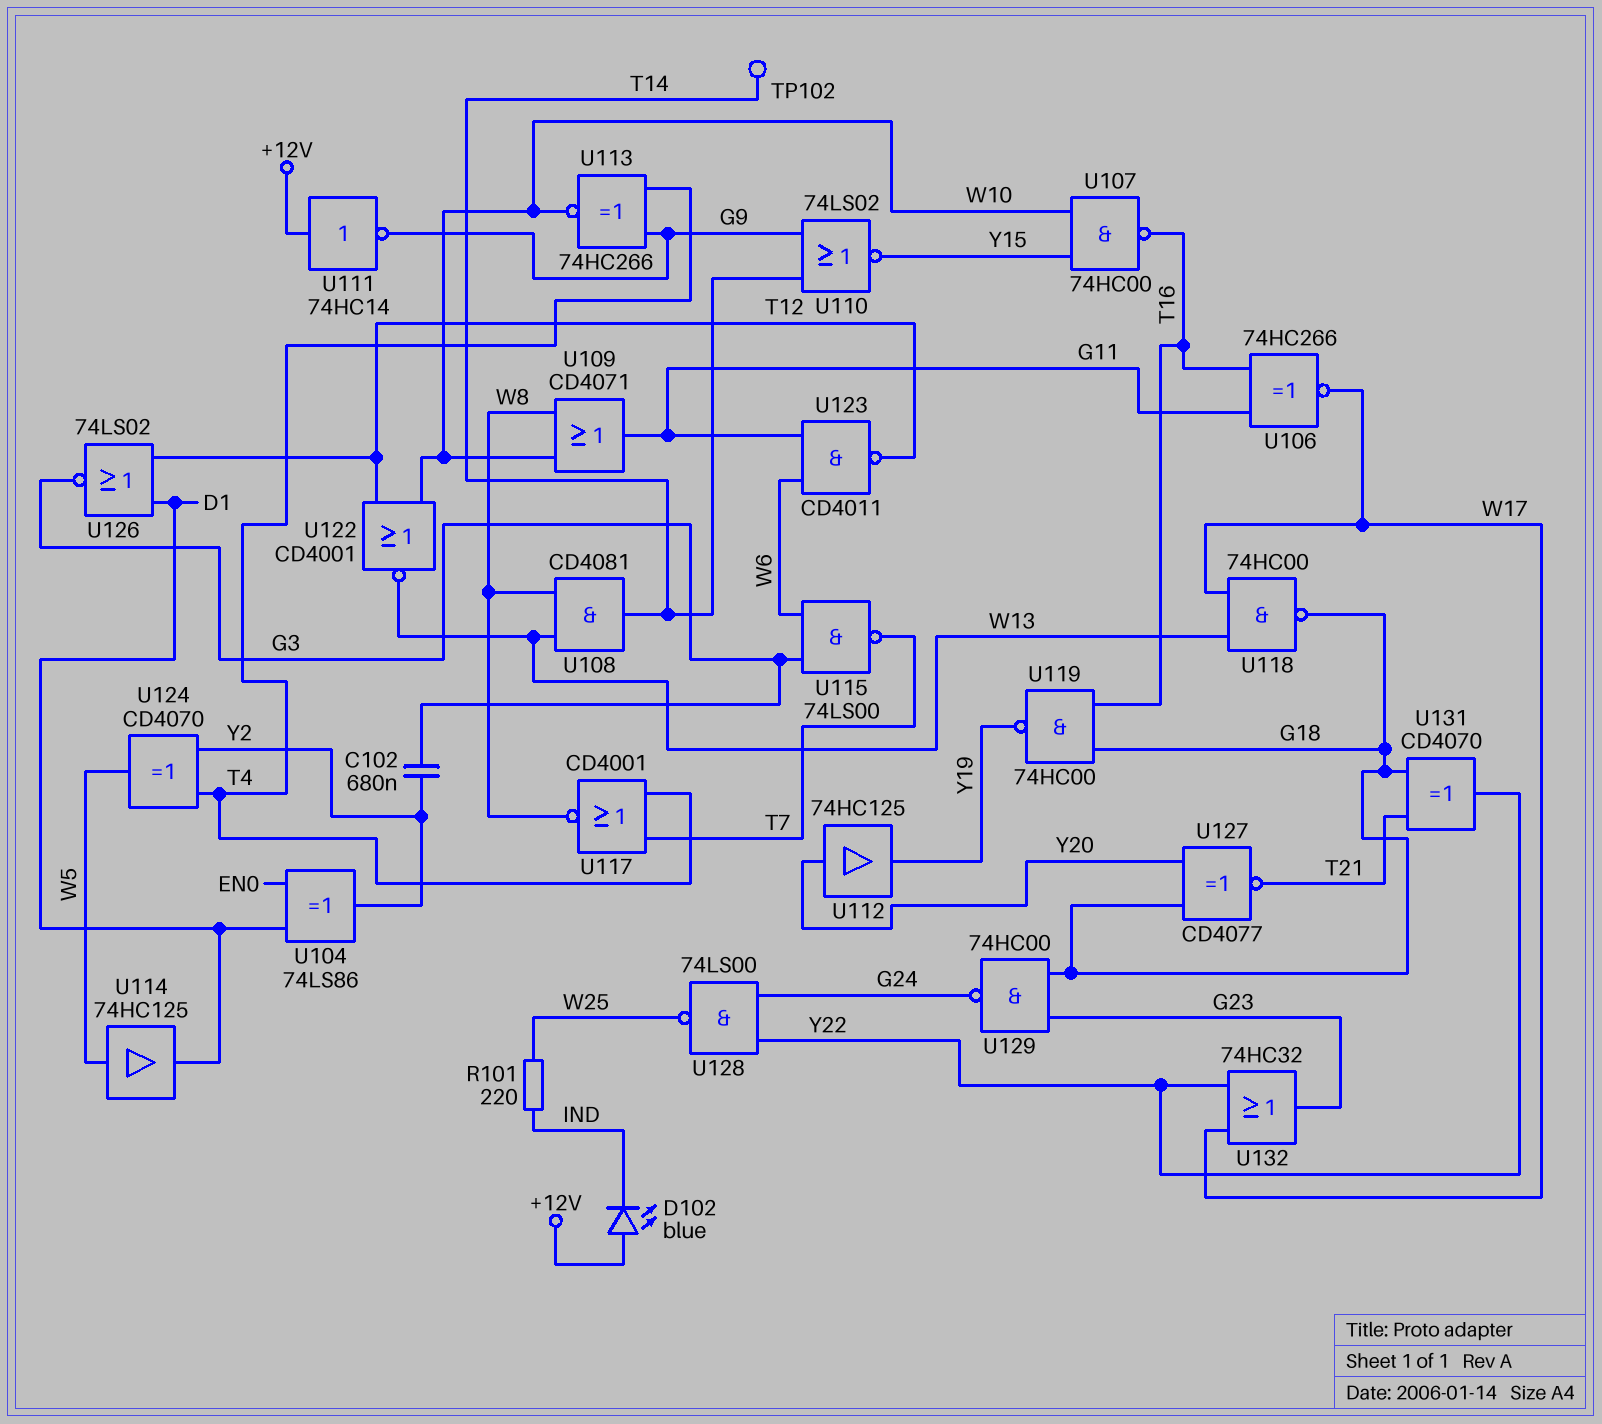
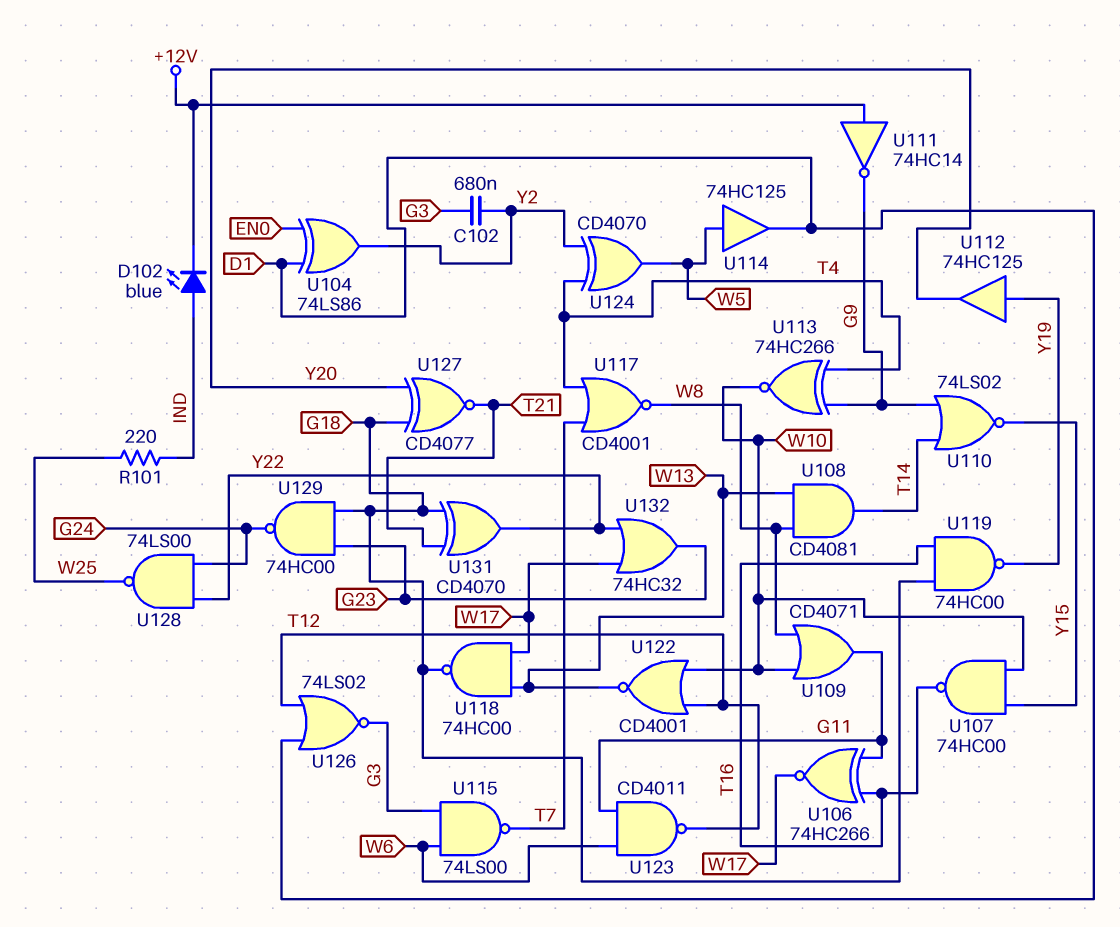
D102: LED blue (A +12V, K IND) -> LED blue (A IND, K +12V)
TP102: test point (T14) -> none
U112: buffer 74HC125 (in Y20, out Y19) -> buffer 74HC125 (in Y19, out Y20)

